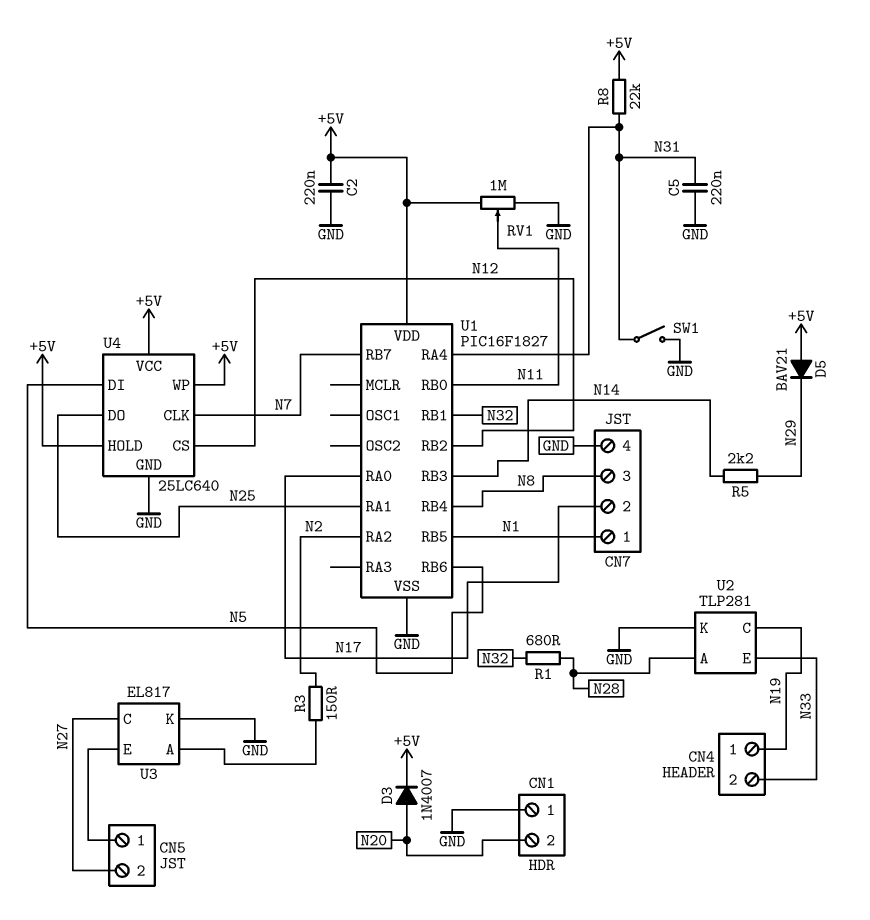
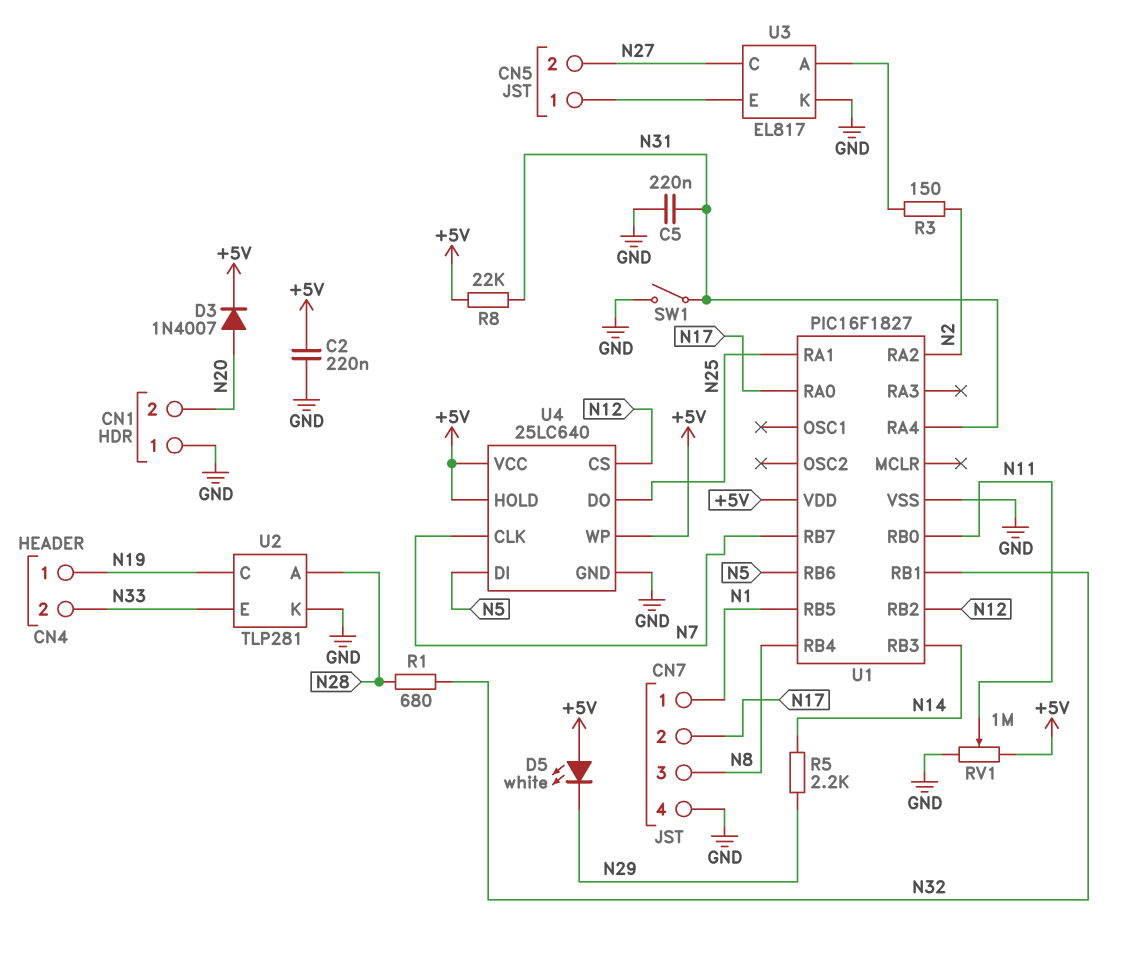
D5: diode BAV21 (A +5V, K N29) -> LED white (A +5V, K N29)

